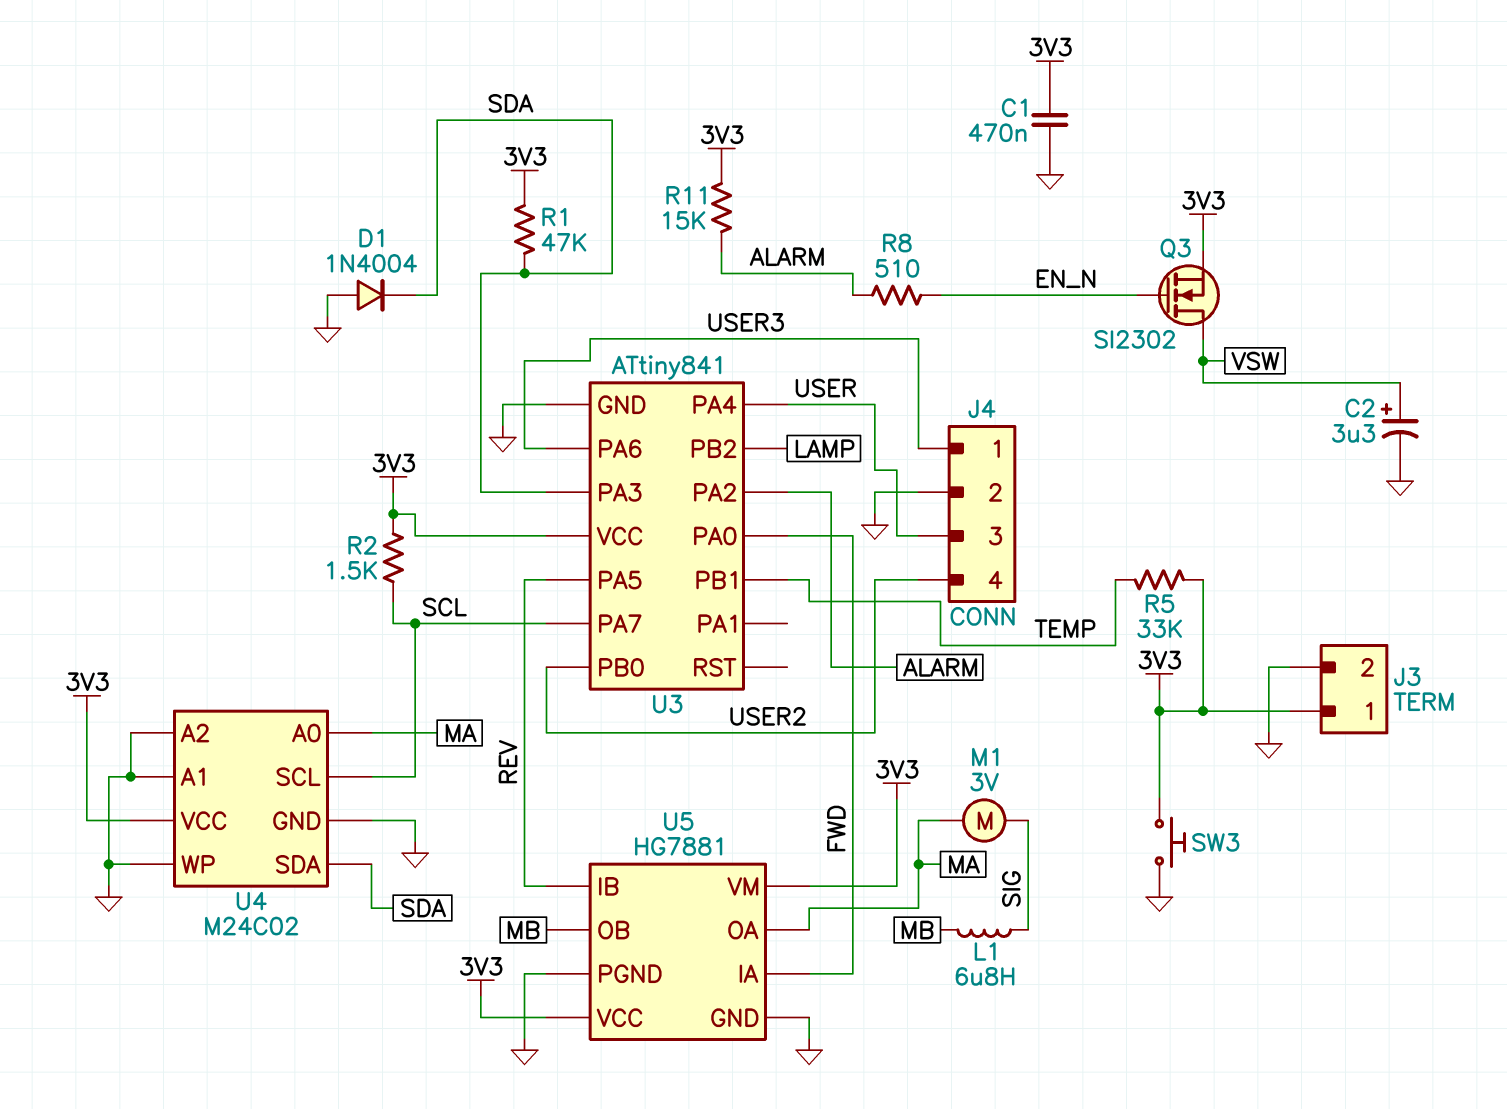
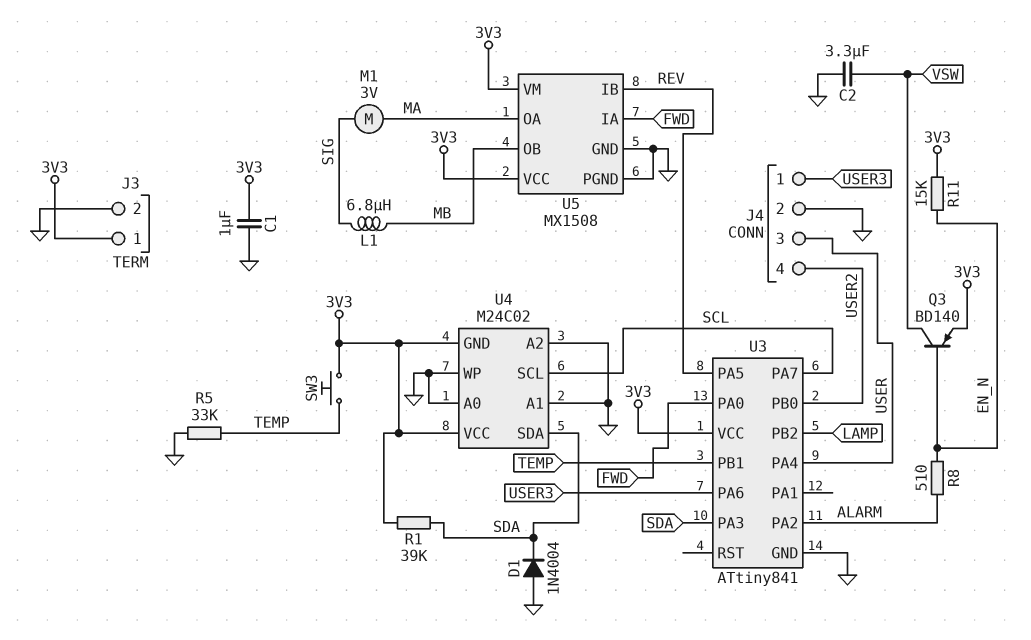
C1: 470nF (3V3, GND) -> 1uF (3V3, GND)
C2: 3.3uF (plus VSW, minus GND) -> 3.3uF (GND, VSW)
Q3: NMOS SI2302 (G EN_N, D VSW, S 3V3) -> PNP BD140 (B EN_N, C VSW, E 3V3)
R1: 47k (3V3, SDA) -> 39k (3V3, SDA)
R2: 1.5k (3V3, SCL) -> none
R5: 33k (3V3, TEMP) -> 33k (GND, TEMP)
R11: 15k (3V3, ALARM) -> 15k (3V3, EN_N)
SW3: button (3V3, GND) -> button (3V3, TEMP)
U4 pin A0: MA -> GND
U4 pin GND: GND -> 3V3
U5: HG7881 -> MX1508

